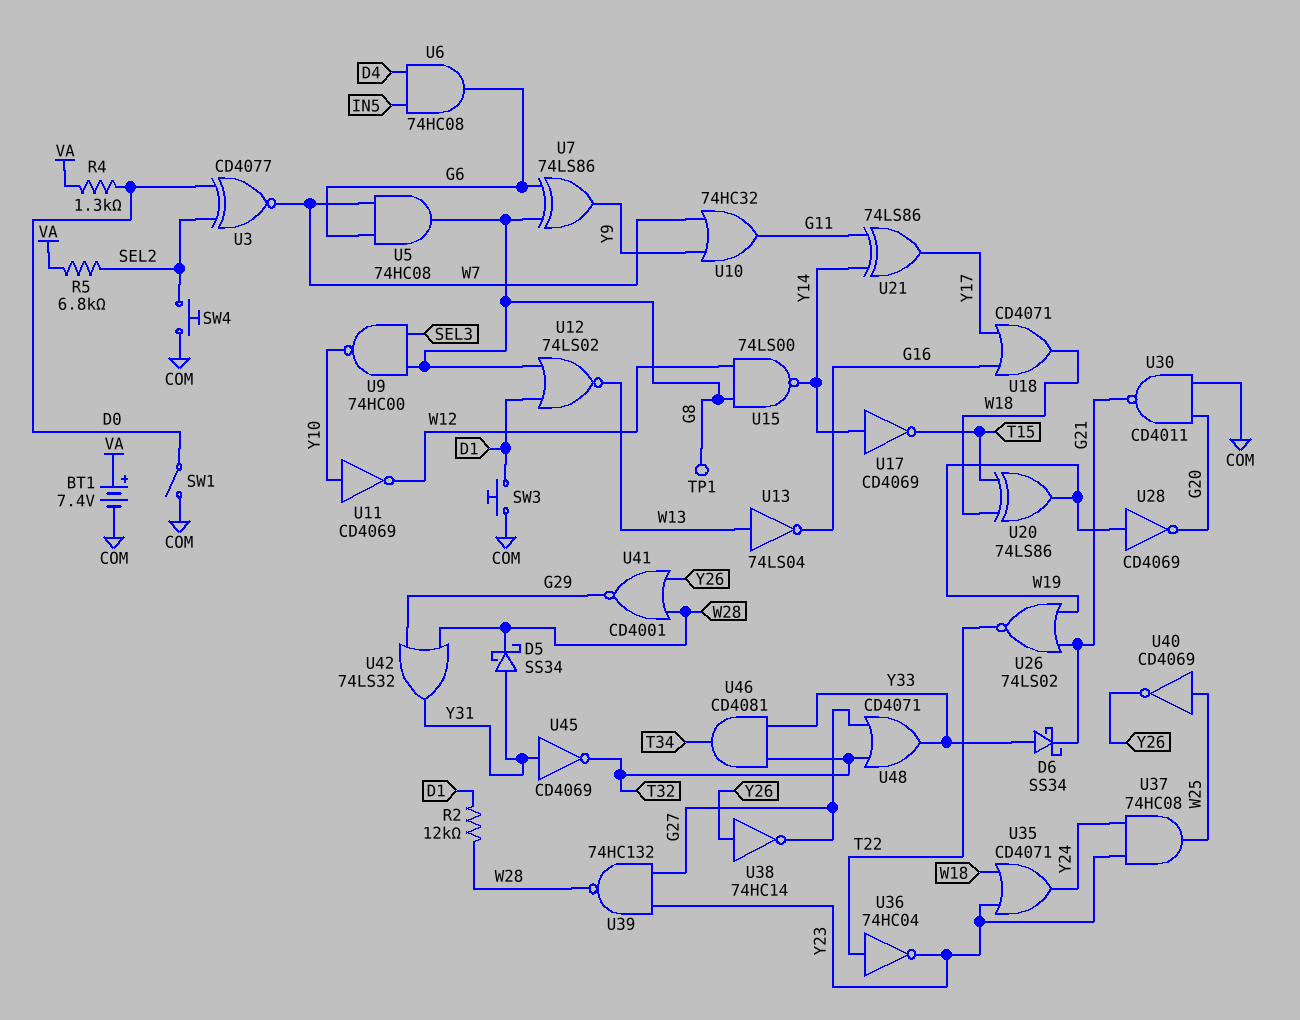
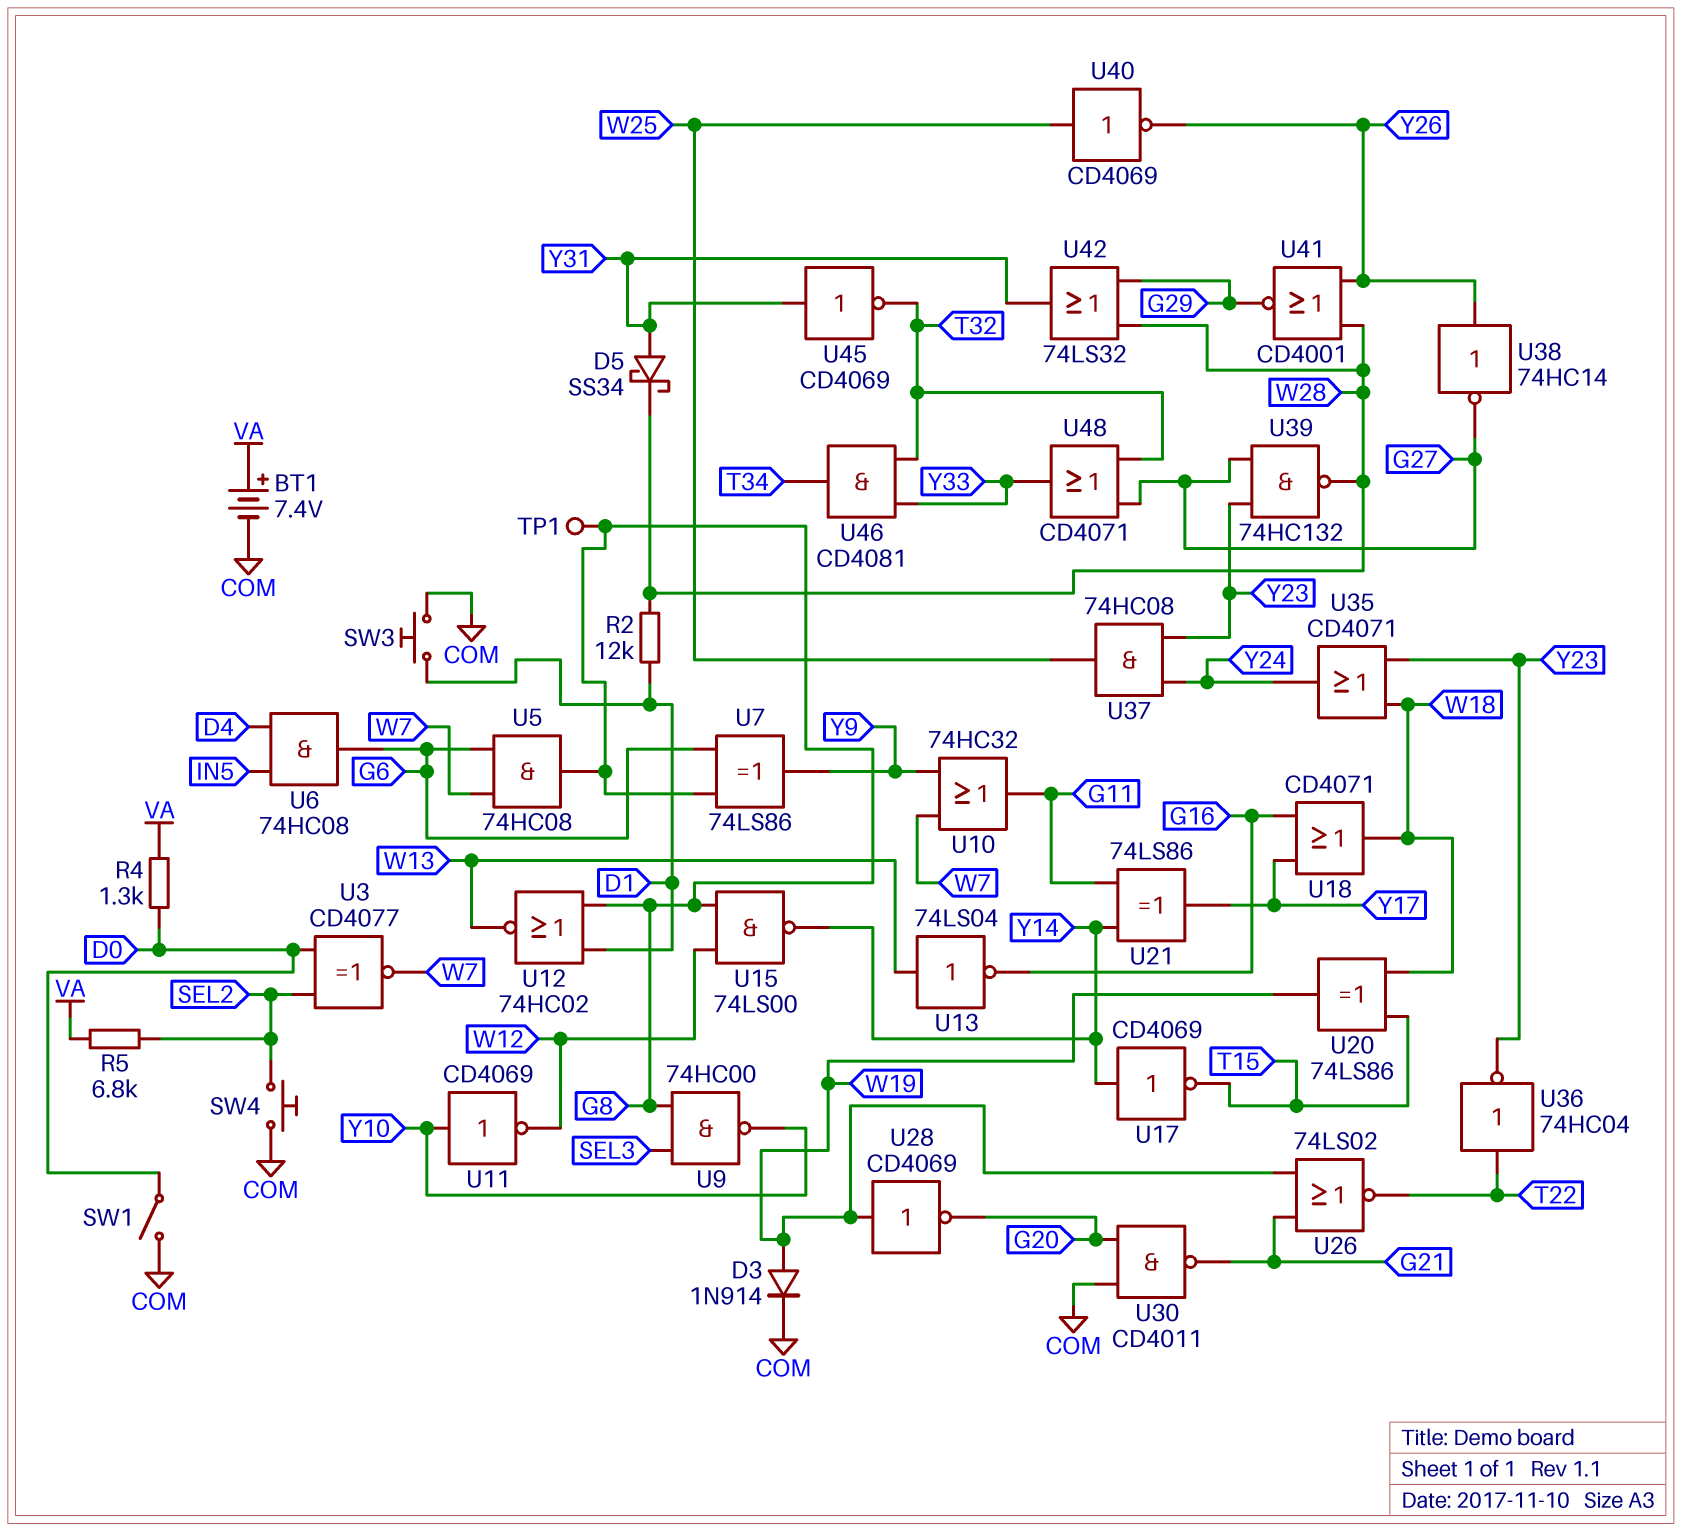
D3: none -> diode 1N914 (A W19, K COM)
D6: schottky SS34 (A Y33, K G21) -> none
U12: NOR 74LS02 (in D1, in G8, out W13) -> NOR 74HC02 (in D1, in G8, out W13)

